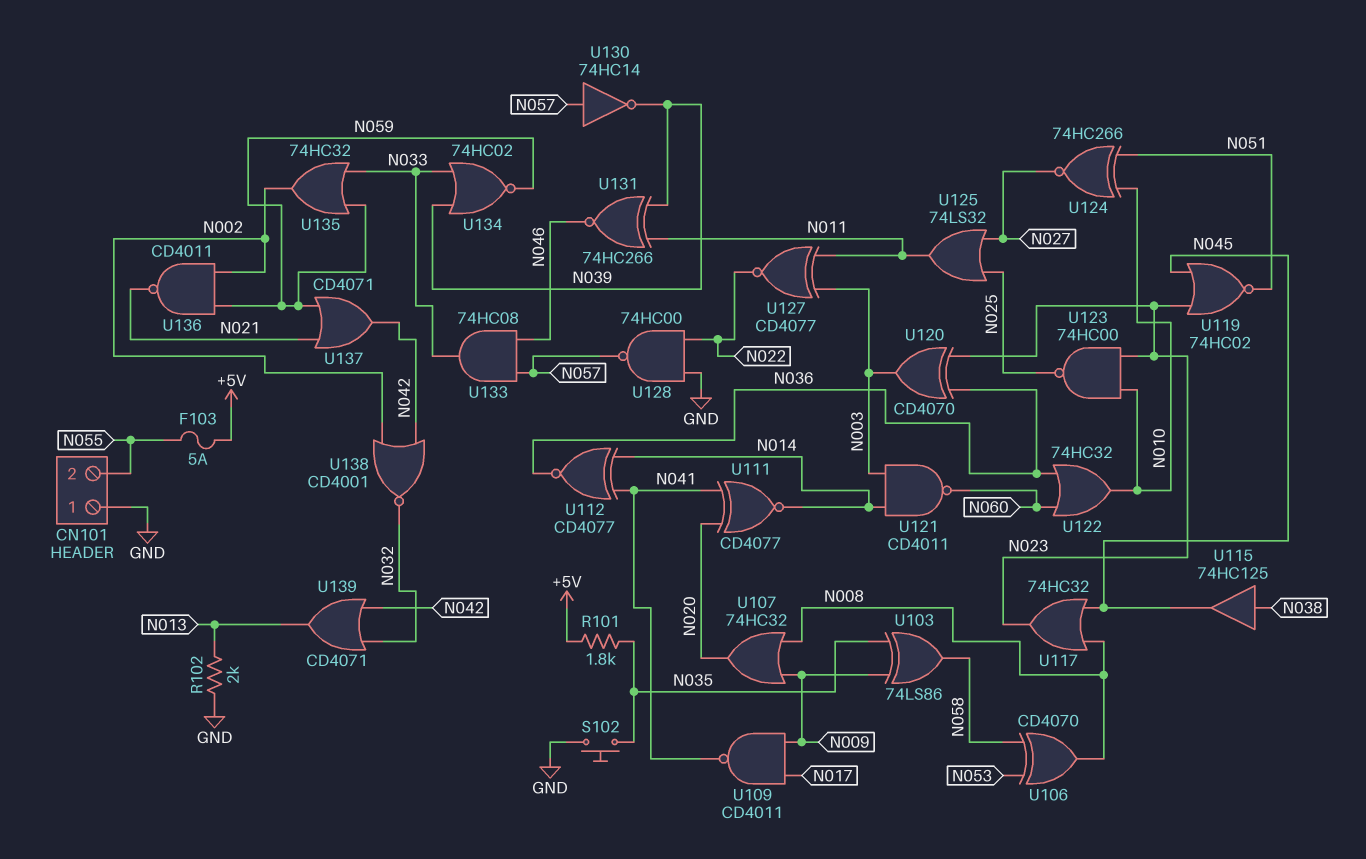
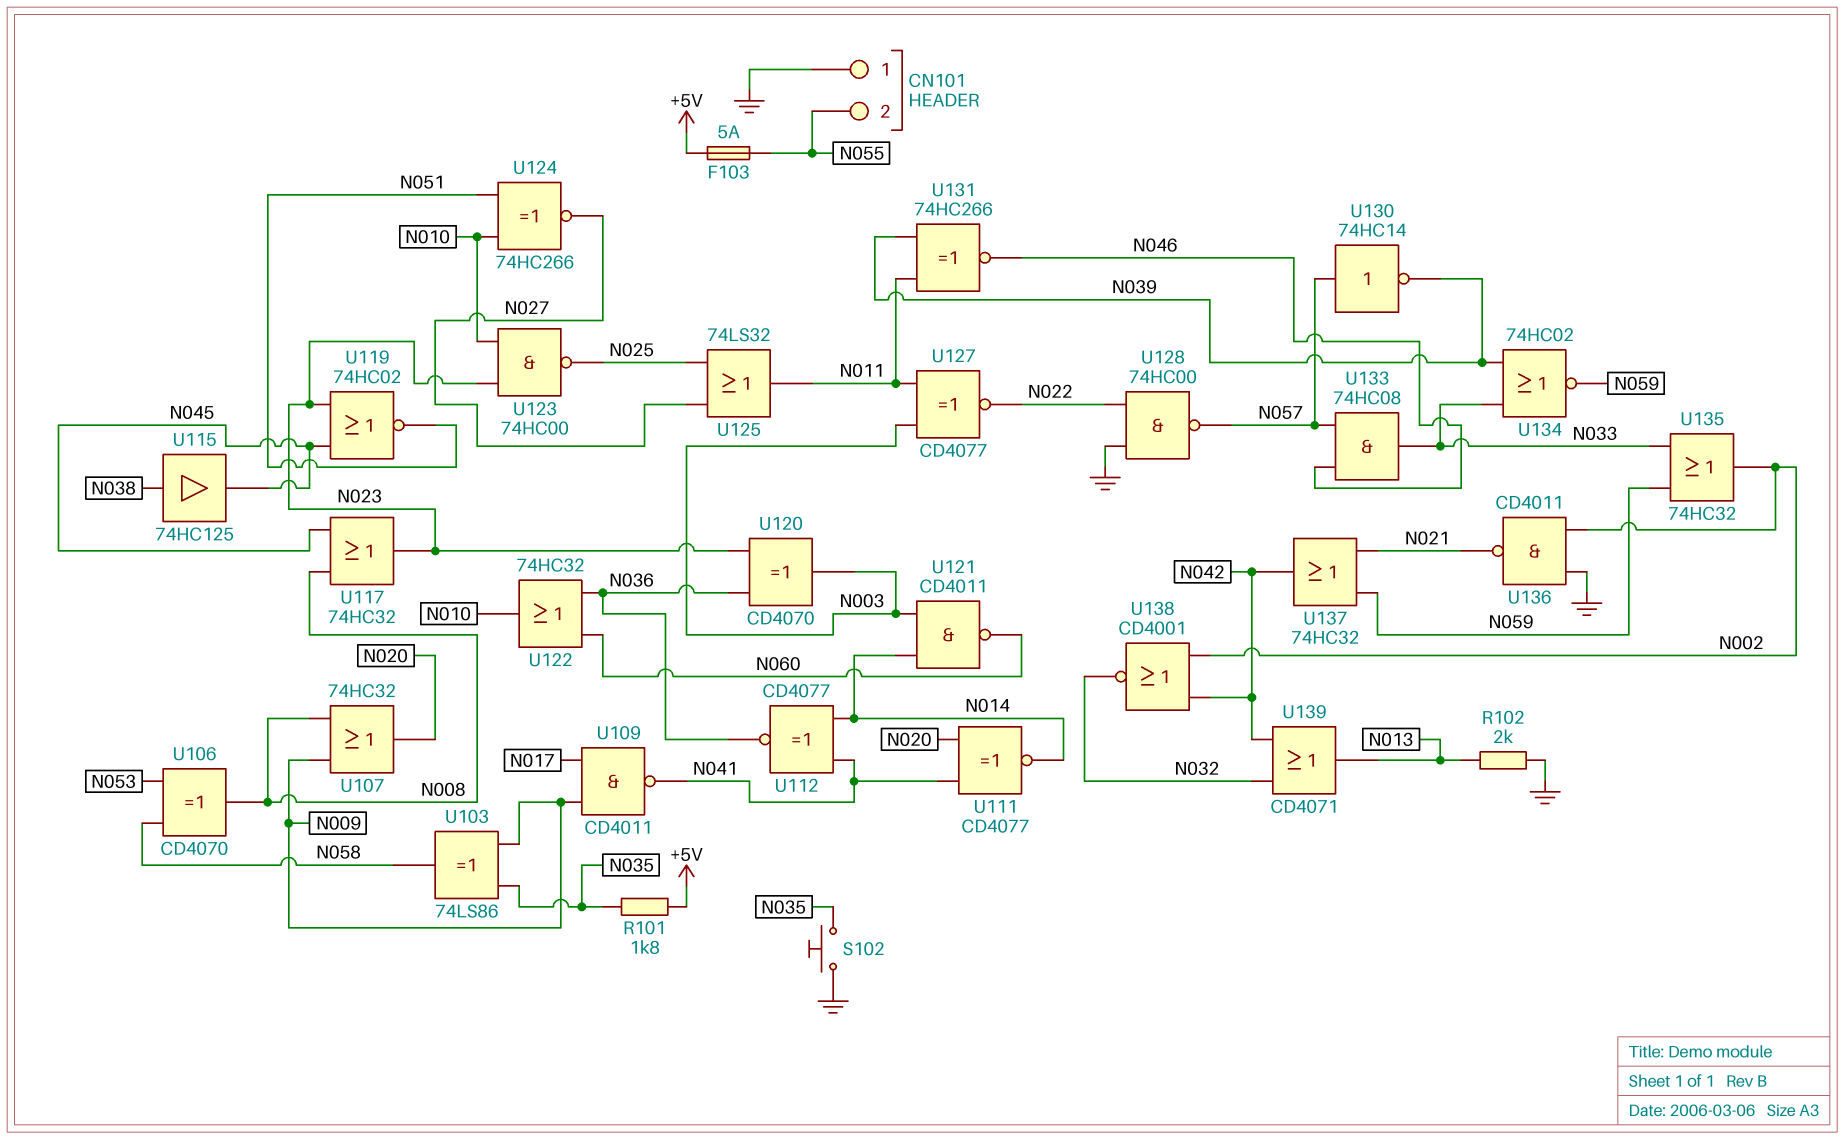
U136: NAND CD4011 (in N002, in N059, out N021) -> NAND CD4011 (in GND, in N002, out N021)
U137: OR CD4071 (in N021, in N059, out N042) -> OR 74HC32 (in N021, in N059, out N042)

